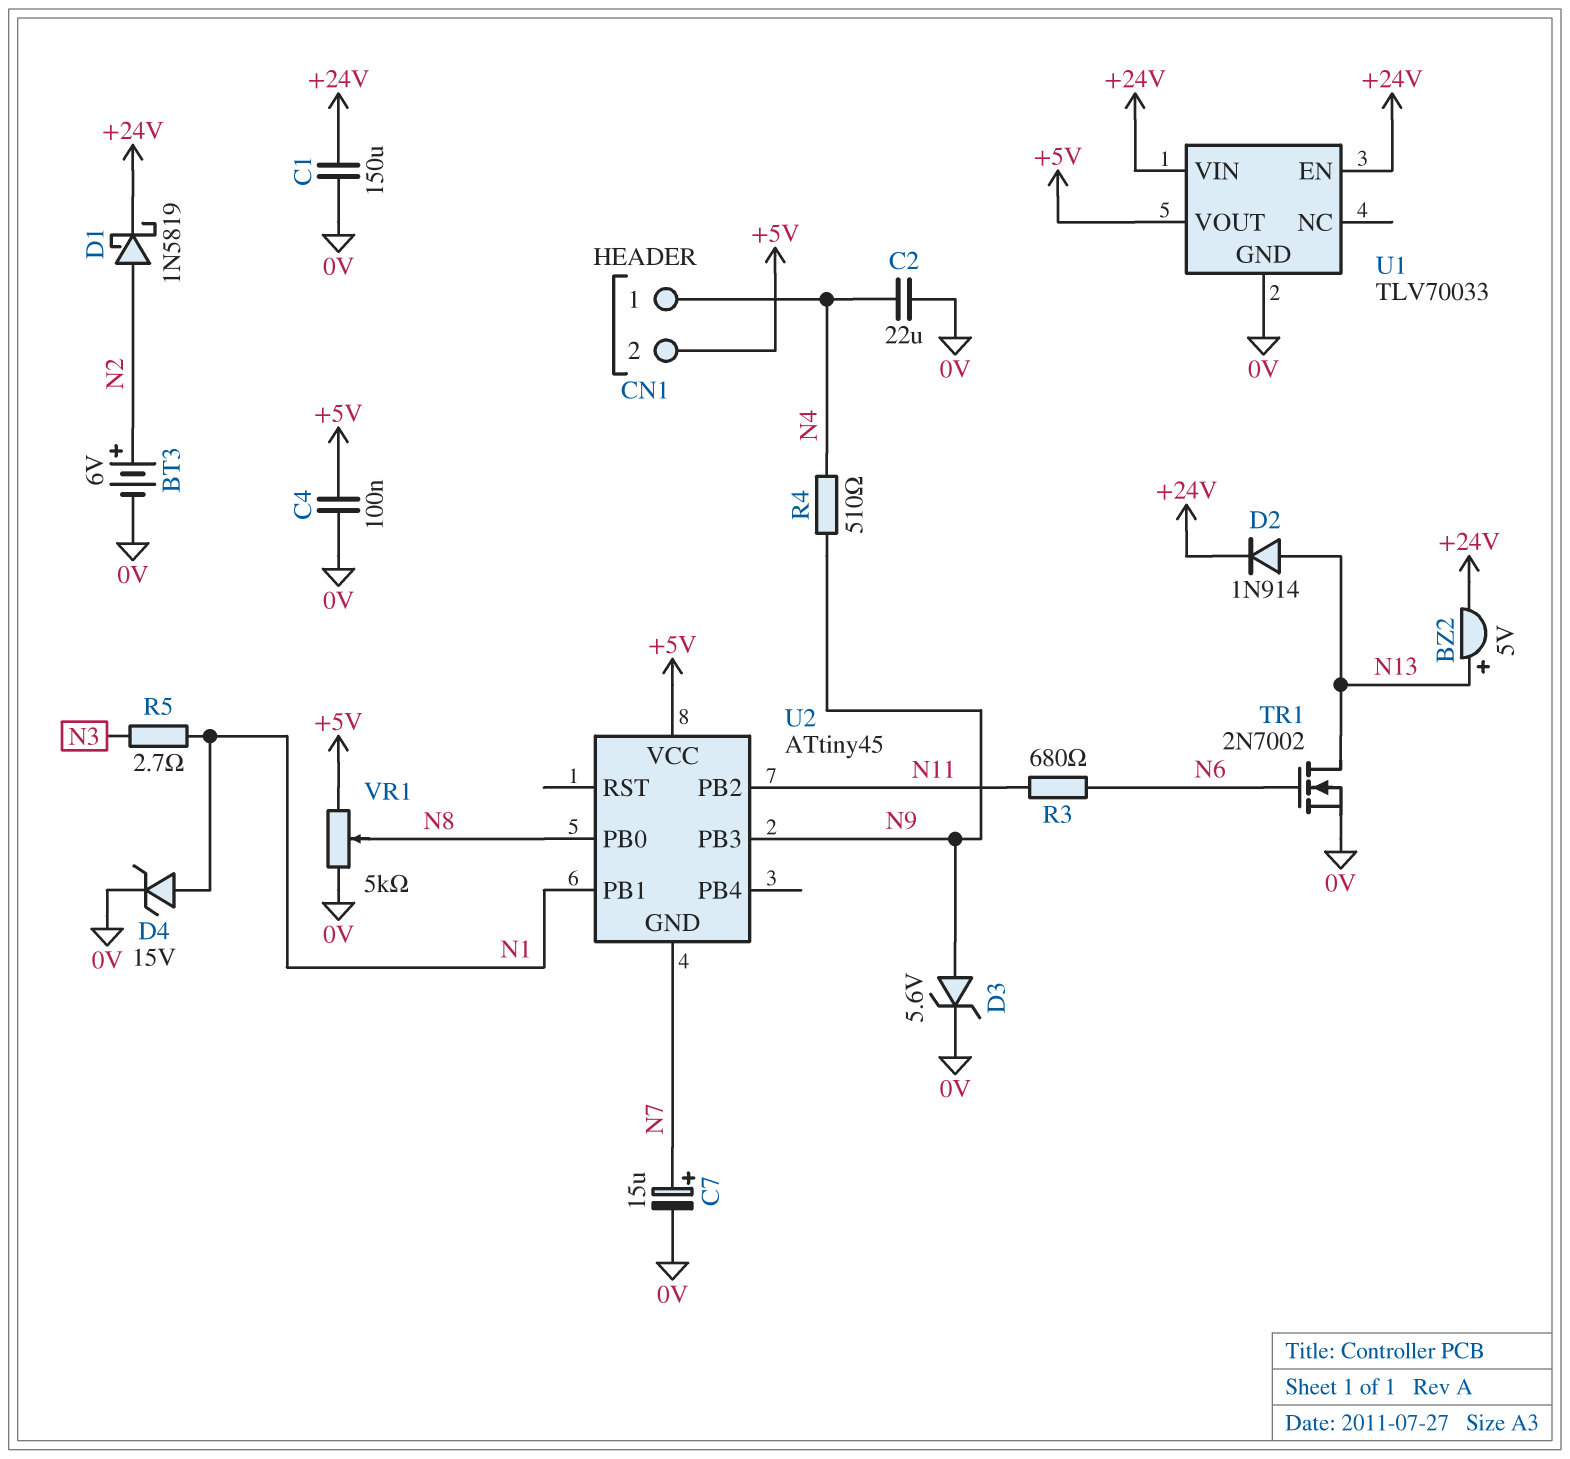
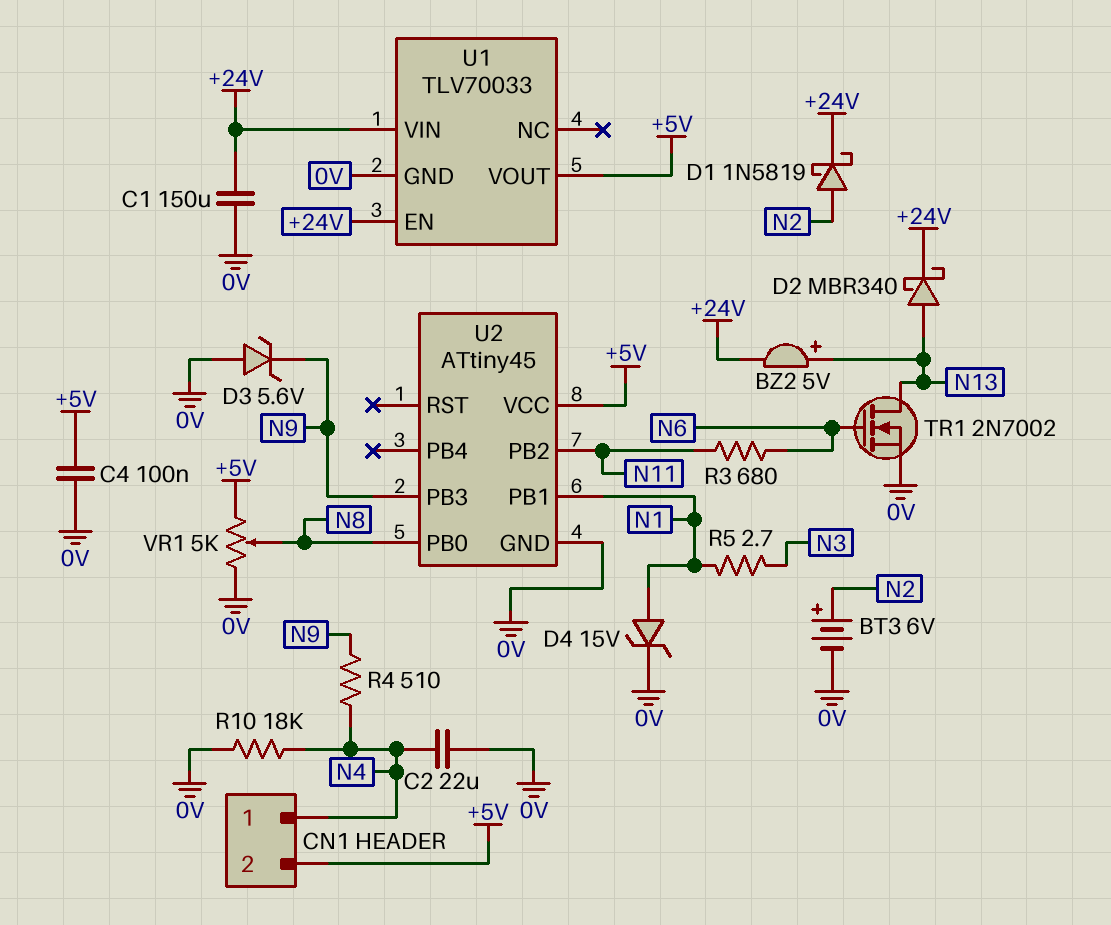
C7: 15uF (plus N7, minus 0V) -> none
D2: diode 1N914 (A N13, K +24V) -> schottky MBR340 (A N13, K +24V)
D3: zener 5.6V (A N9, K 0V) -> zener 5.6V (A 0V, K N9)
R10: none -> 18k (0V, N4)
U2 pin GND: N7 -> 0V

